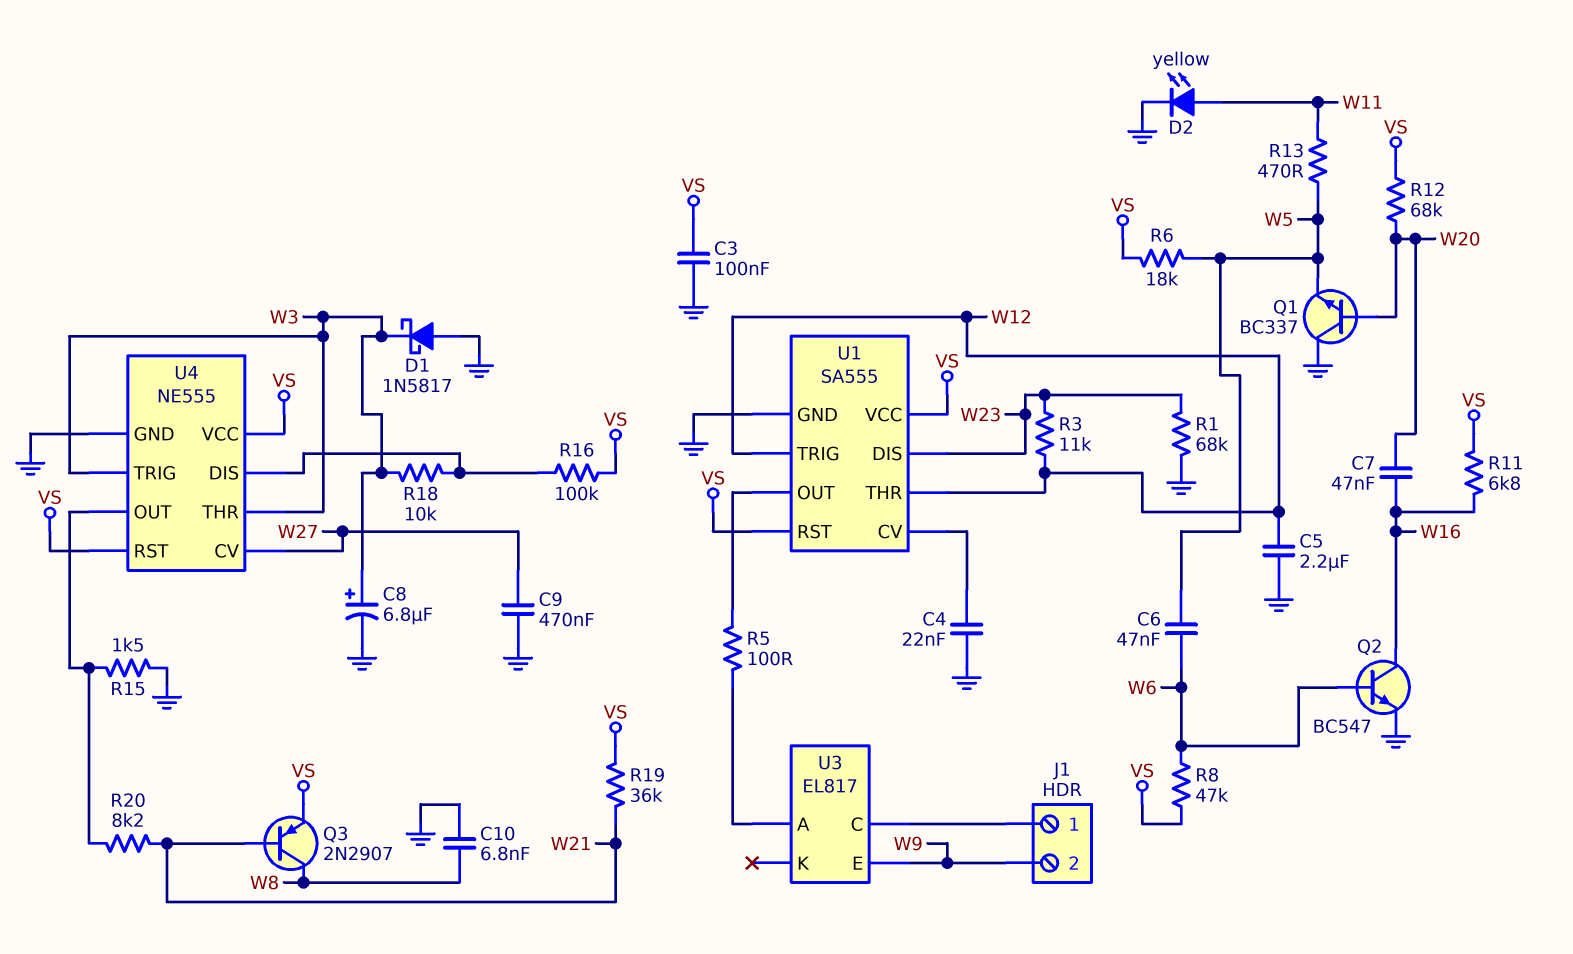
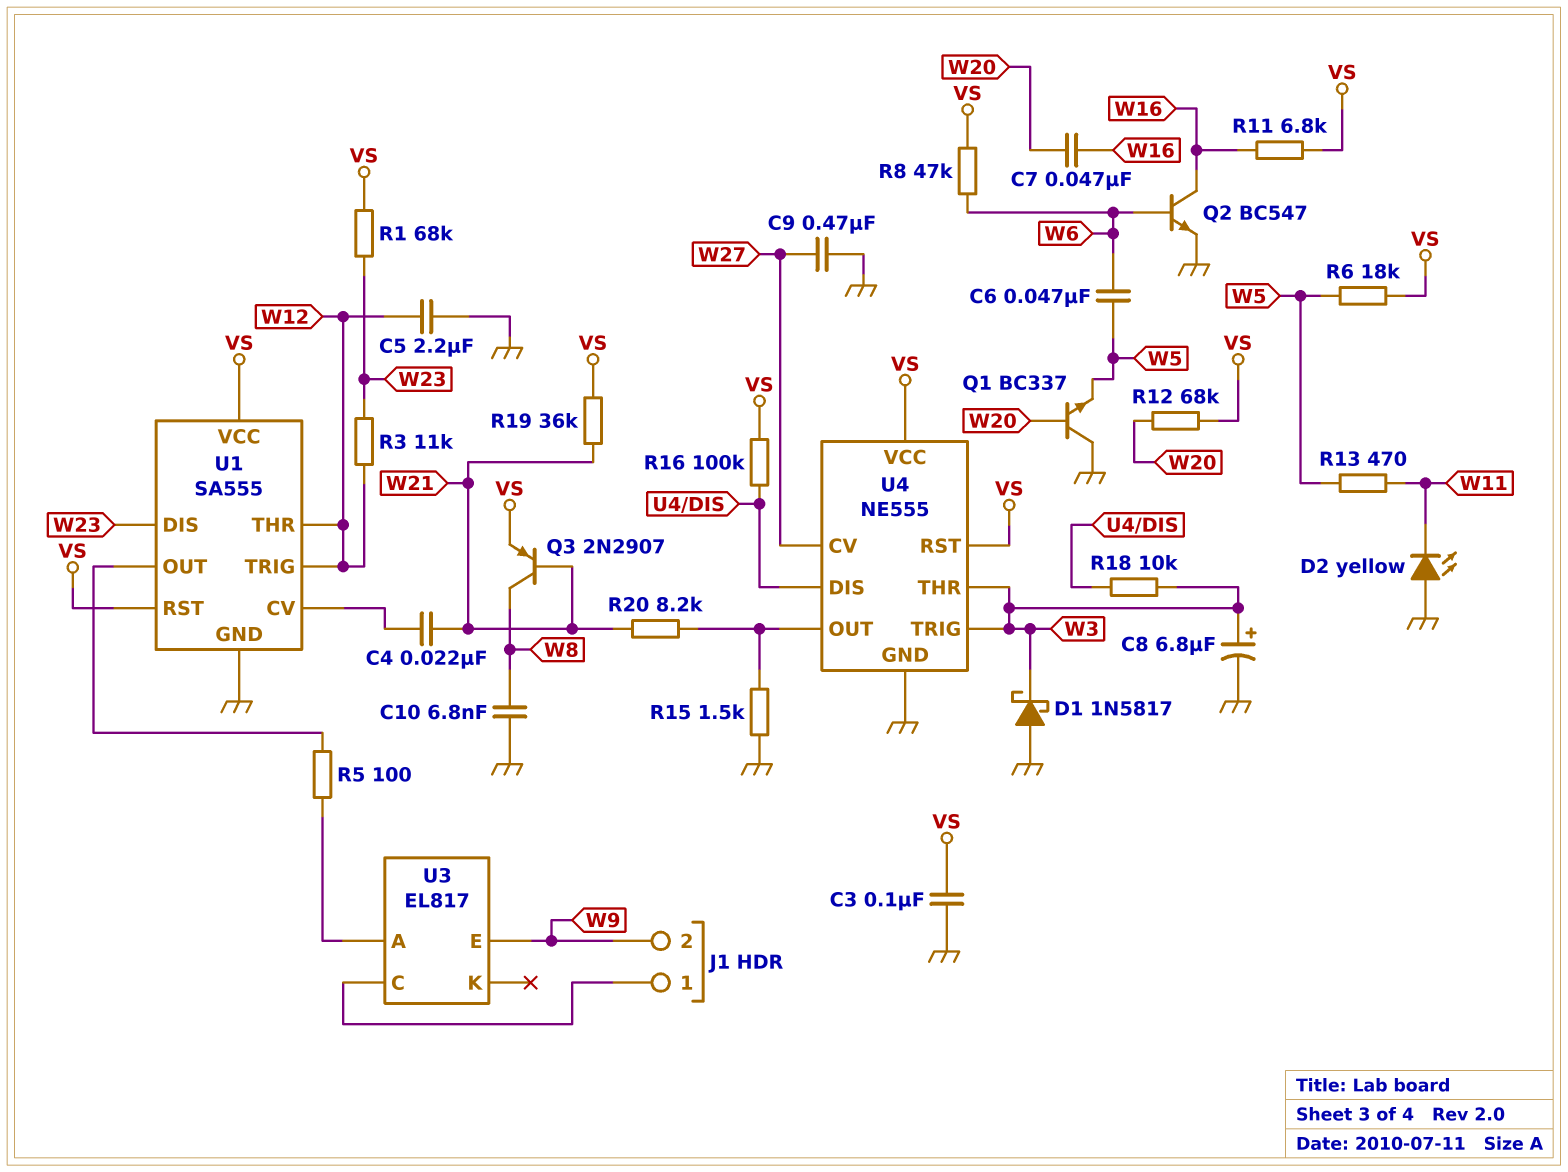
C4: 22nF (GND, U1/CV) -> 22nF (U1/CV, W21)
D2: LED yellow (A W11, K GND) -> LED yellow (A GND, K W11)
R1: 68k (GND, W23) -> 68k (VS, W23)

